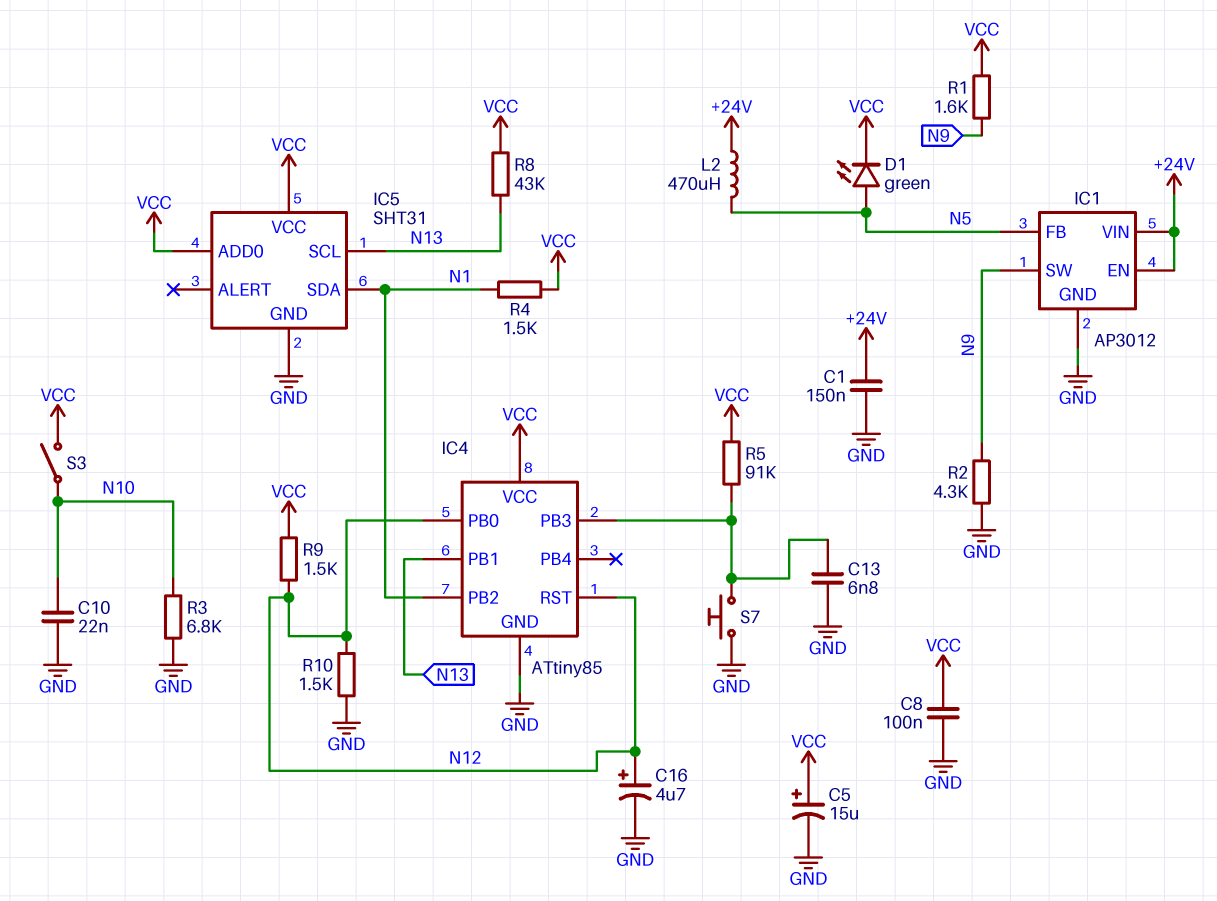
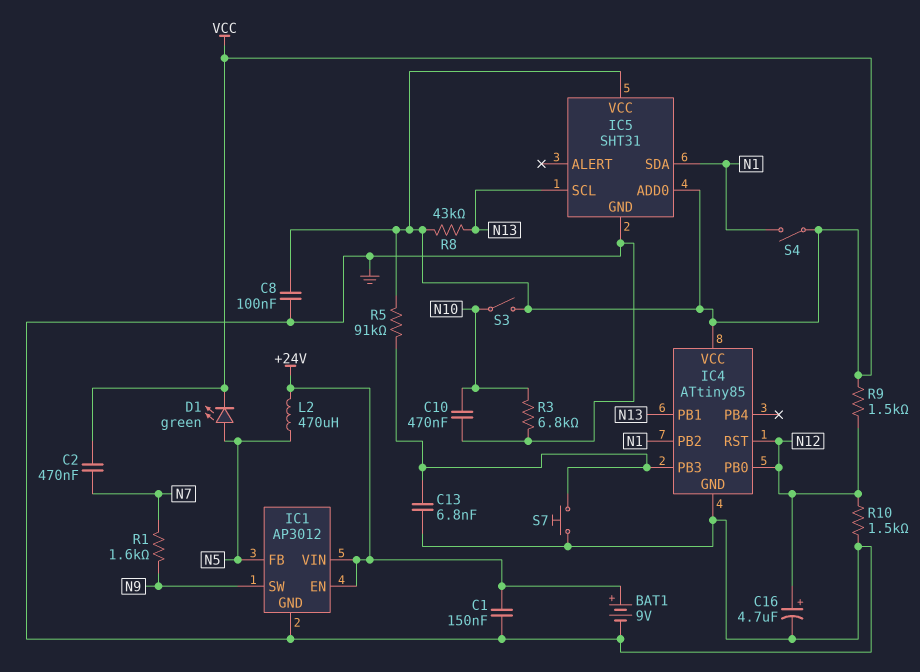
BAT1: none -> 9V (plus +24V, minus GND)
C2: none -> 470nF (N7, VCC)
C5: 15uF (plus VCC, minus GND) -> none
C10: 22nF (GND, N10) -> 470nF (GND, N10)
R1: 1.6k (N9, VCC) -> 1.6k (N7, N9)
R2: 4.3k (GND, N9) -> none
R4: 1.5k (N1, VCC) -> none
S4: none -> switch (N1, VCC)

